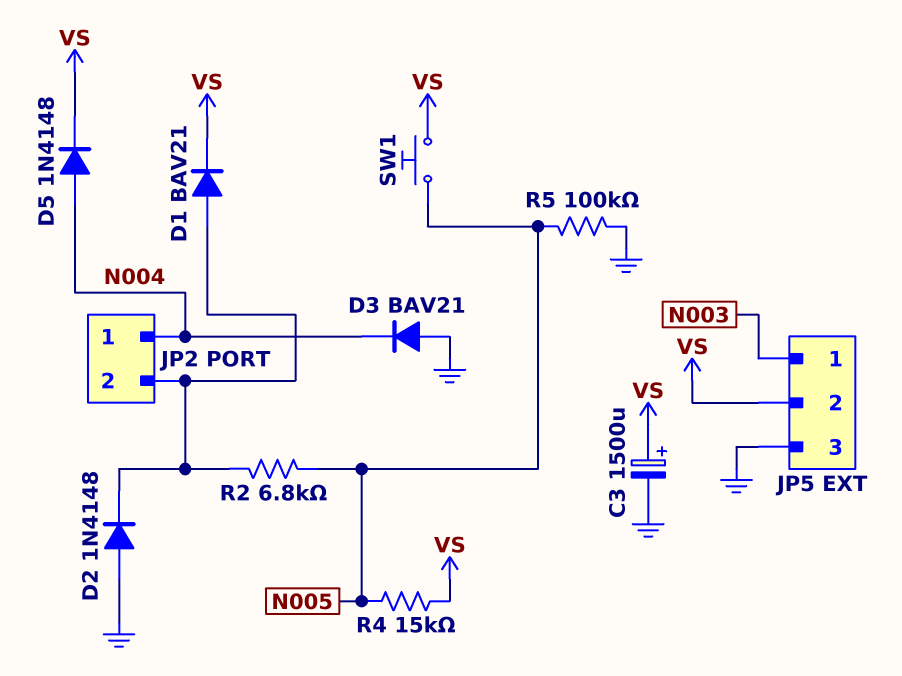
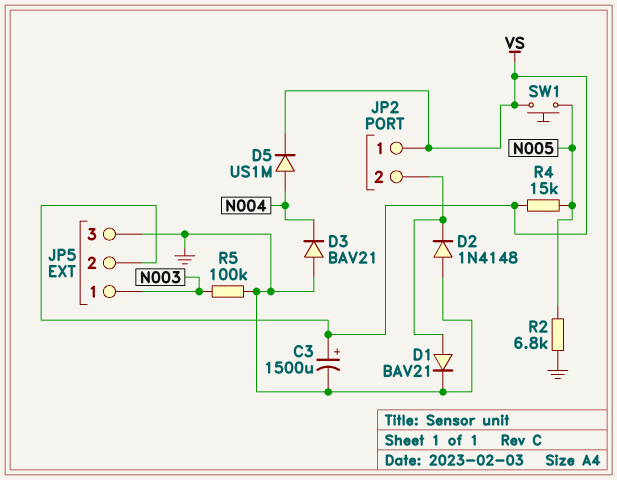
D1: diode BAV21 (A JP2/2, K VS) -> diode BAV21 (A JP2/2, K GND)
D5: diode 1N4148 (A N004, K VS) -> diode US1M (A N004, K VS)
JP2 pin 1: N004 -> VS
R2: 6.8k (JP2/2, N005) -> 6.8k (GND, N005)
R5: 100k (GND, N005) -> 100k (GND, N003)

